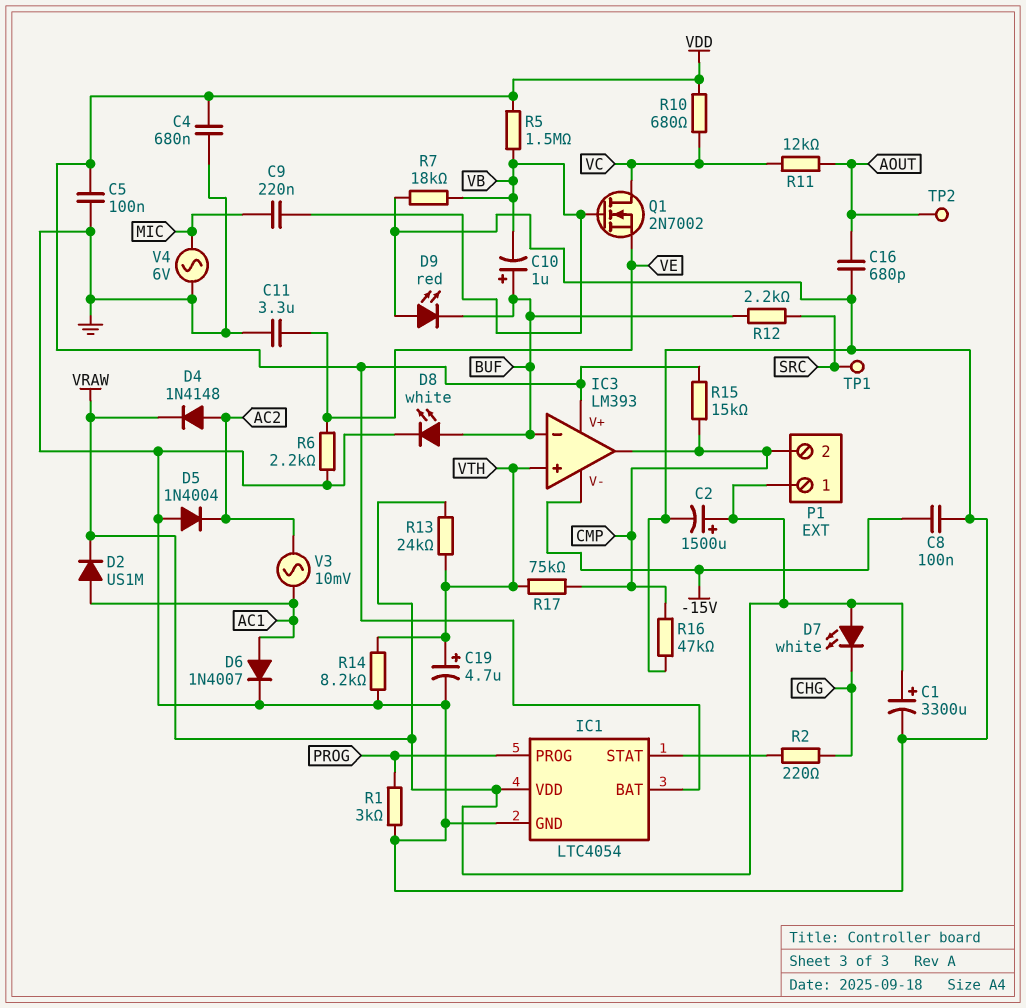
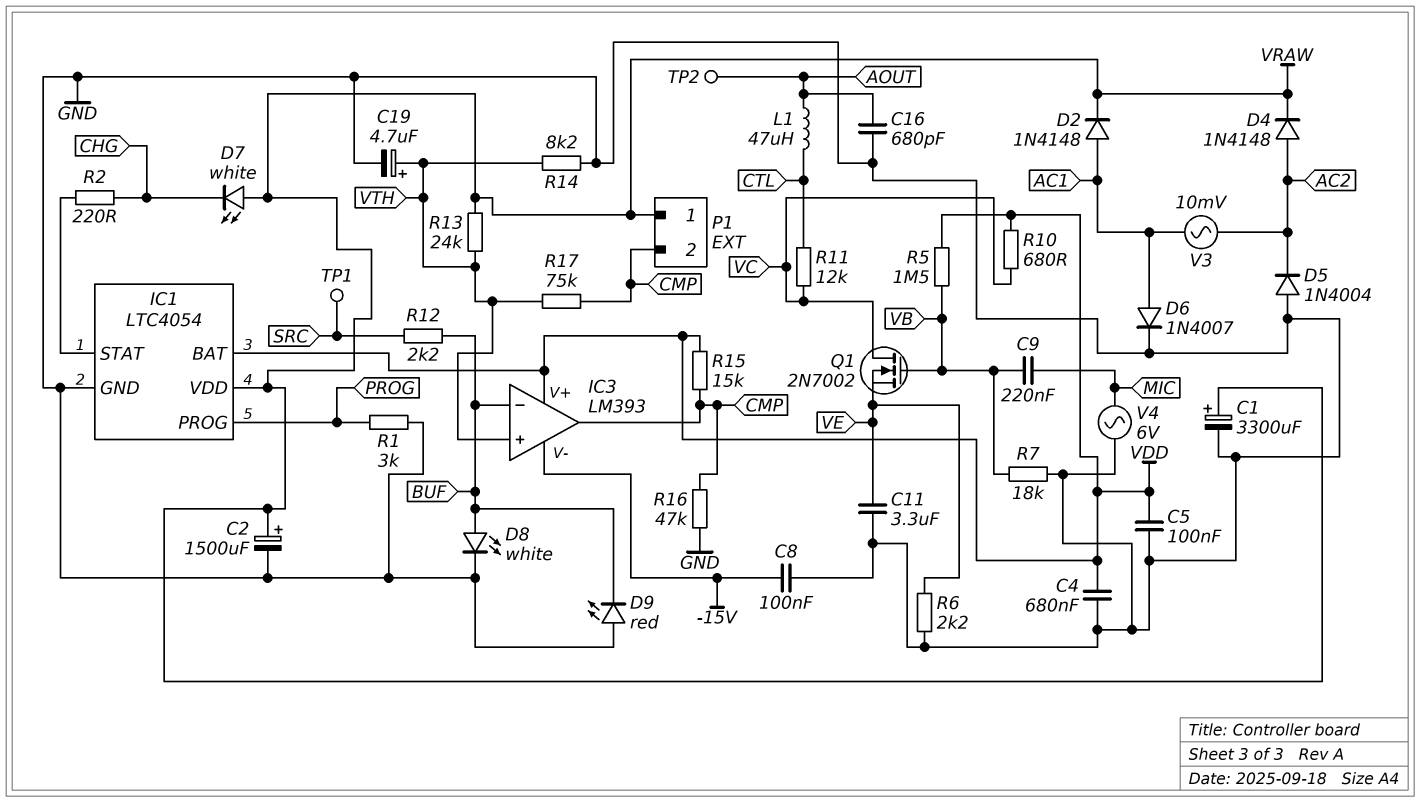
C10: 1uF (plus BUF, minus VB) -> none
D2: diode US1M (A AC1, K VRAW) -> diode 1N4148 (A AC1, K VRAW)
L1: none -> 47uH (AOUT, CTL)
R11: 12k (AOUT, VC) -> 12k (CTL, VC)

